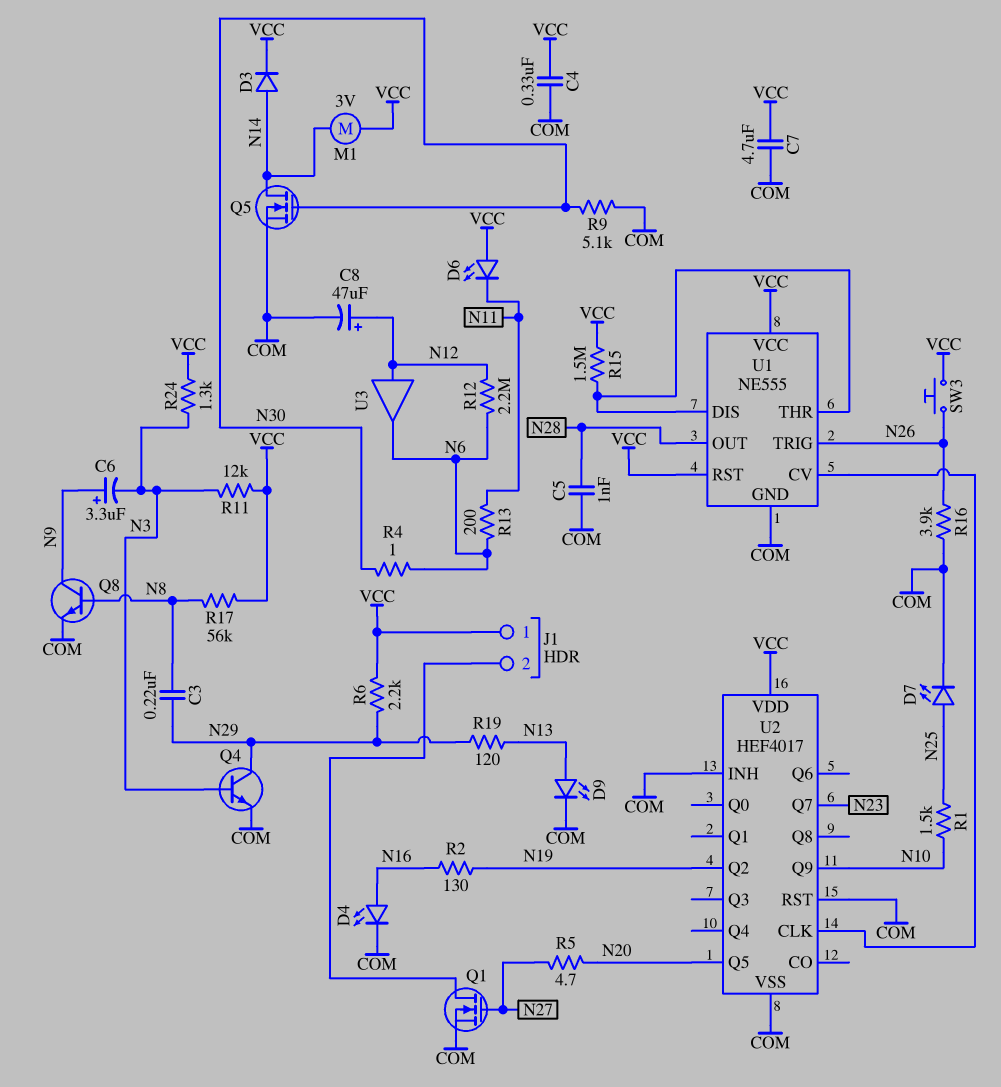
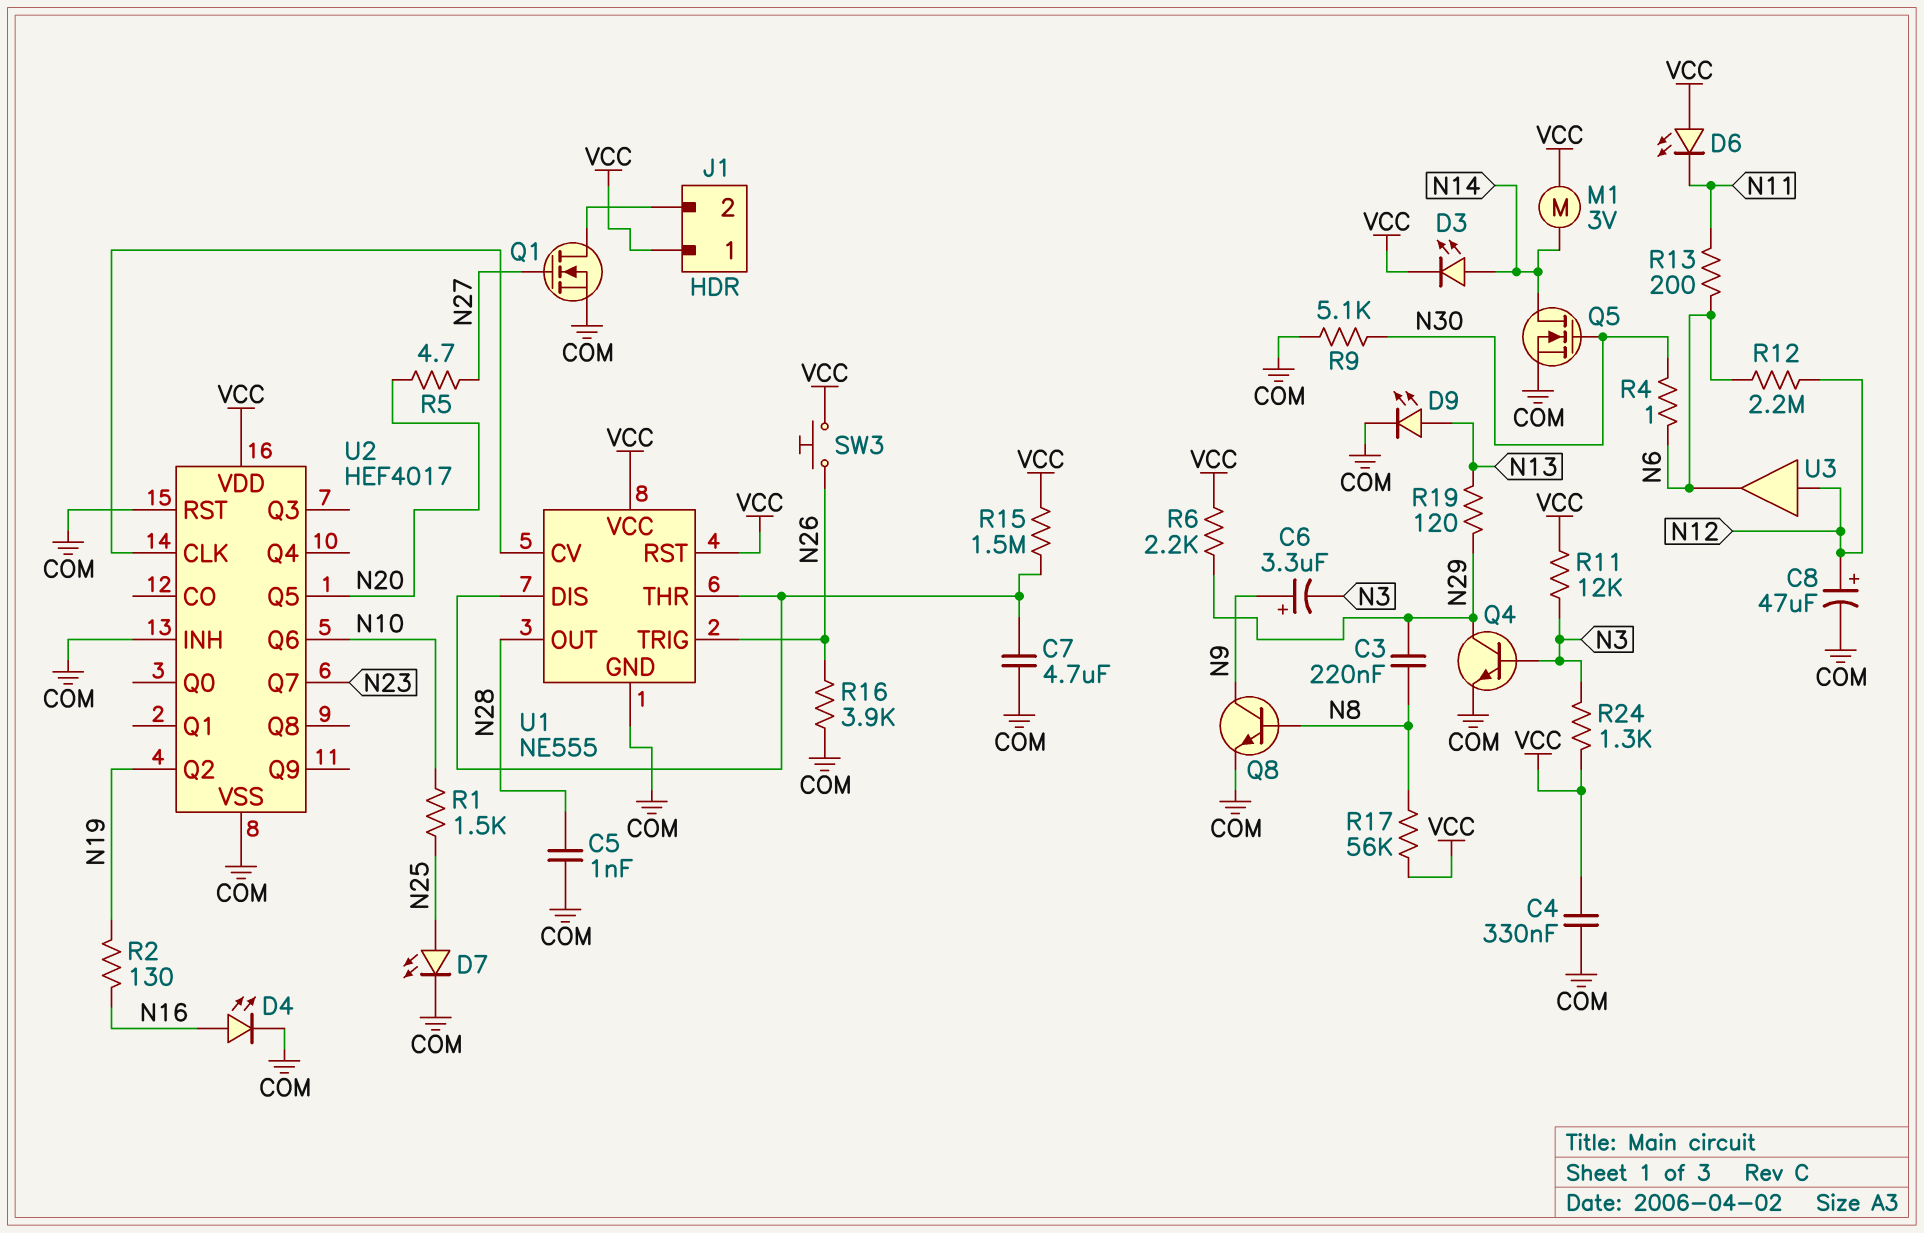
C7: 4.7uF (COM, VCC) -> 4.7uF (COM, U1/DIS)
D3: diode (A N14, K VCC) -> LED (A N14, K VCC)
U2 pin Q6: none -> N10
U2 pin Q9: N10 -> none

